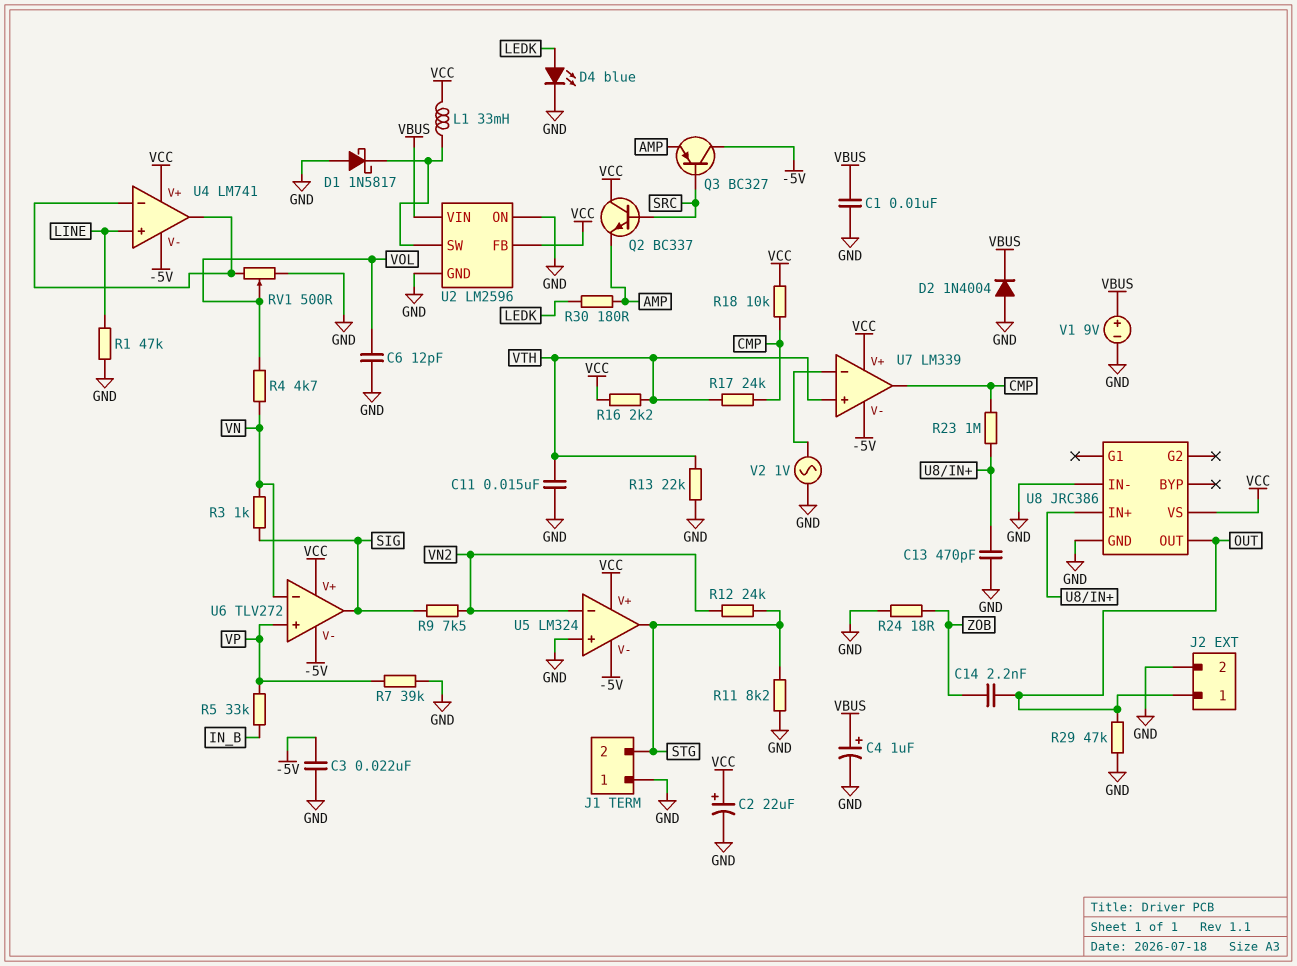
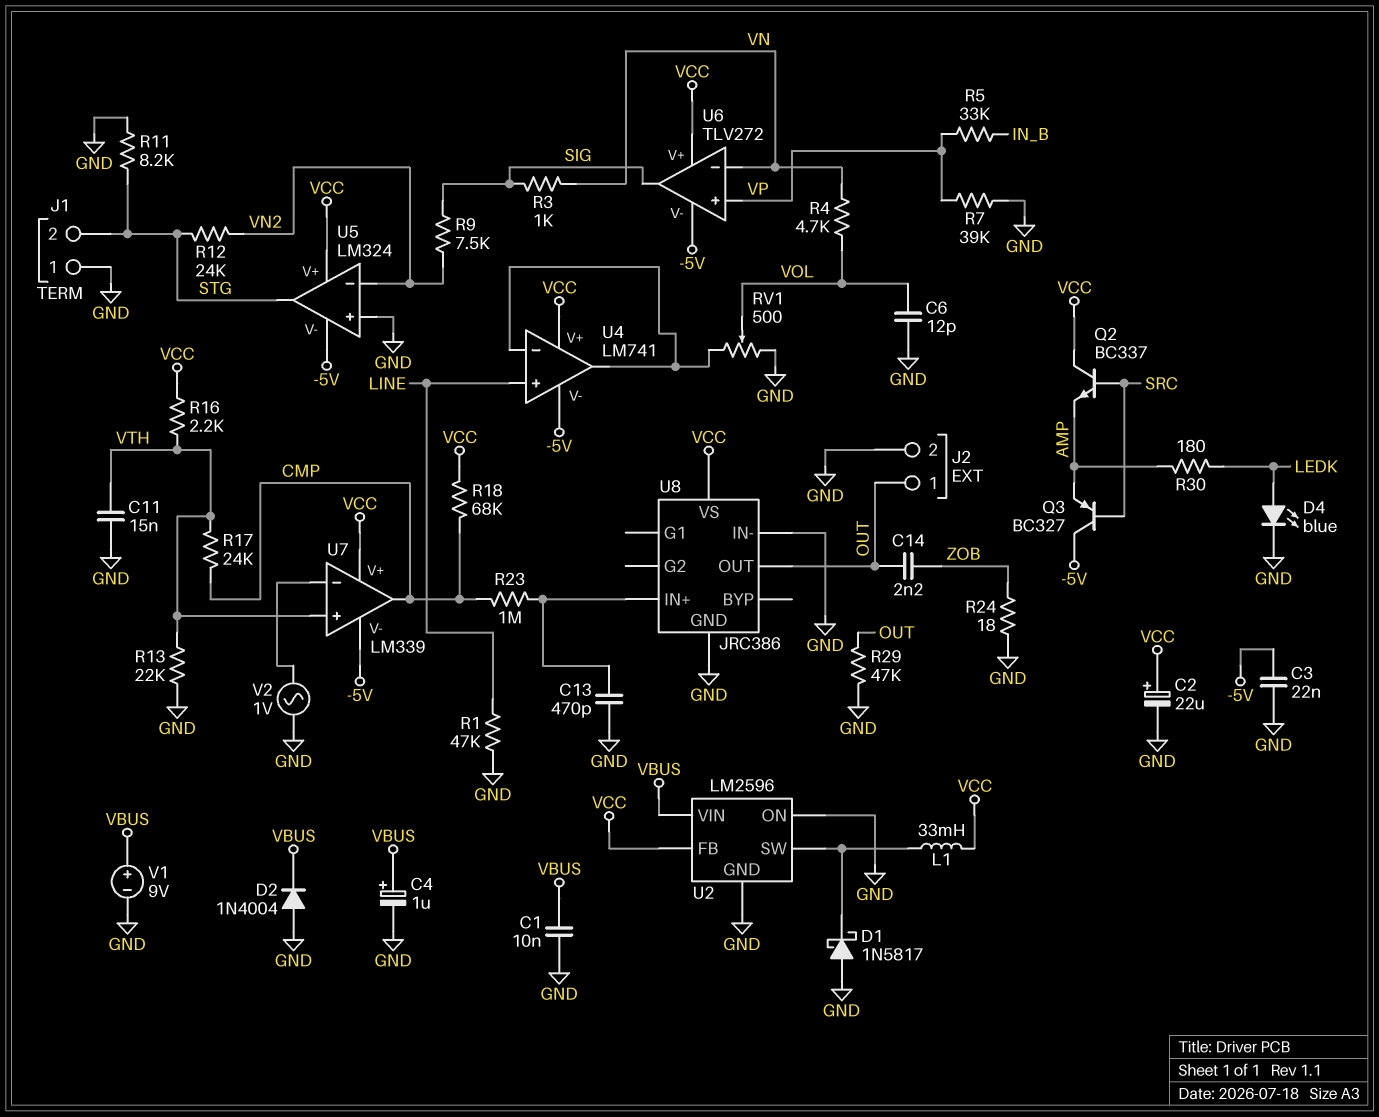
R18: 10k (CMP, VCC) -> 68k (CMP, VCC)

